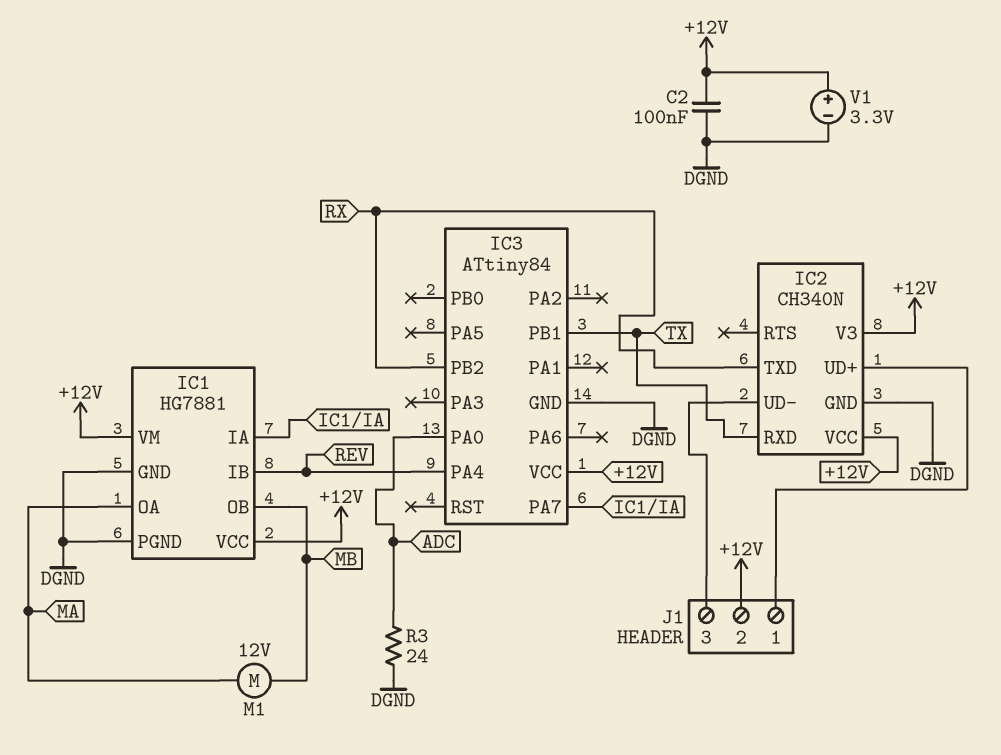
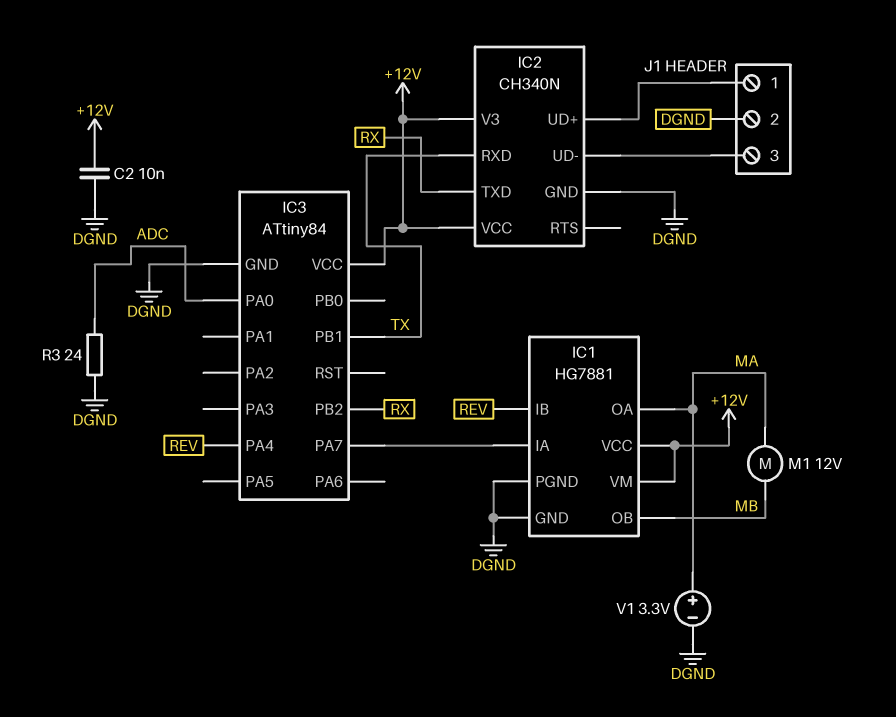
C2: 100nF (+12V, DGND) -> 10nF (+12V, DGND)
J1 pin 2: +12V -> DGND
V1: 3.3V (plus +12V, minus DGND) -> 3.3V (plus MA, minus DGND)

